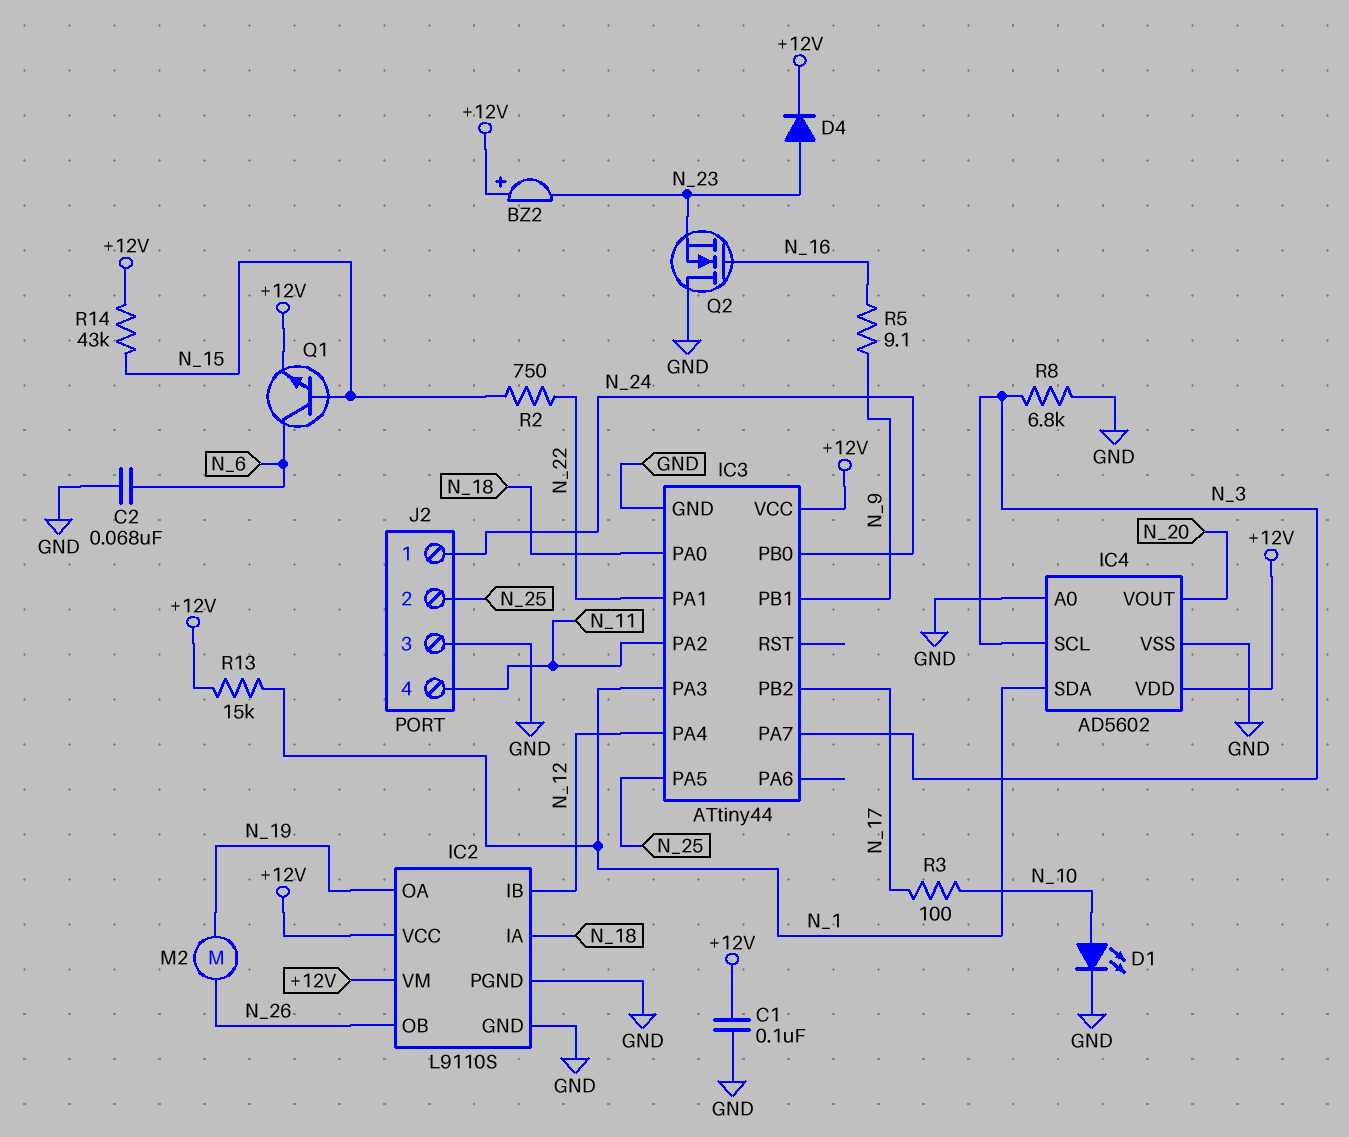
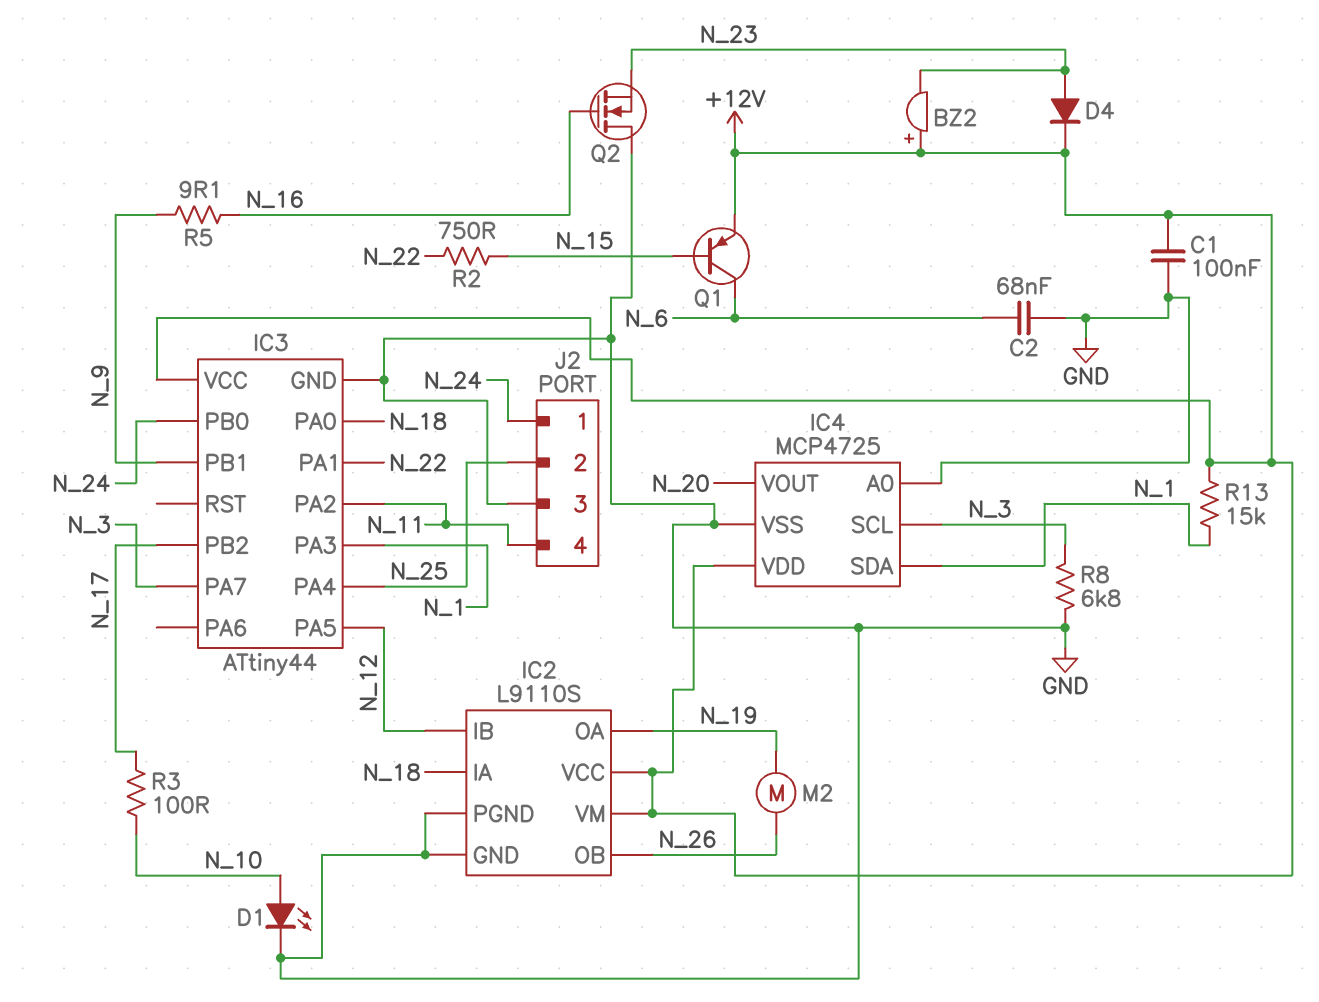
IC3 pin PA4: N_12 -> N_25
IC3 pin PA5: N_25 -> N_12
IC4: AD5602 -> MCP4725
Q1: NPN (B N_15, C N_6, E +12V) -> PNP (B N_15, C N_6, E +12V)
R14: 43k (+12V, N_15) -> none

